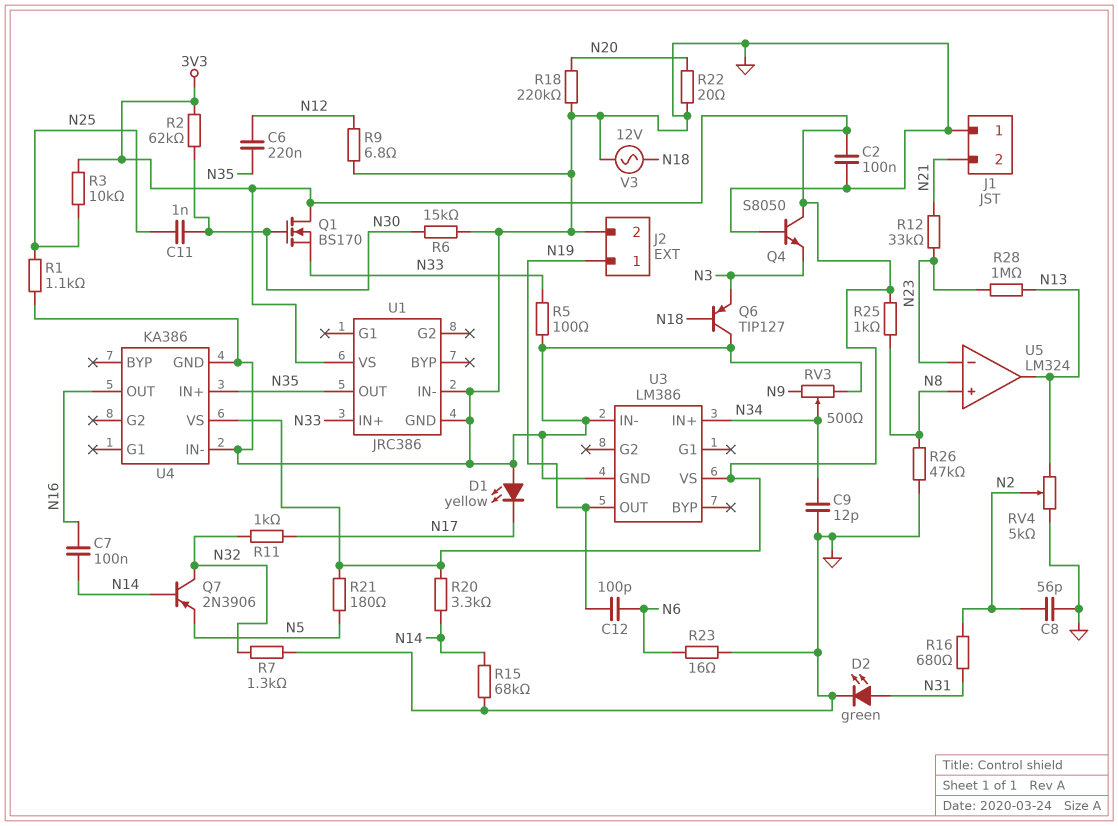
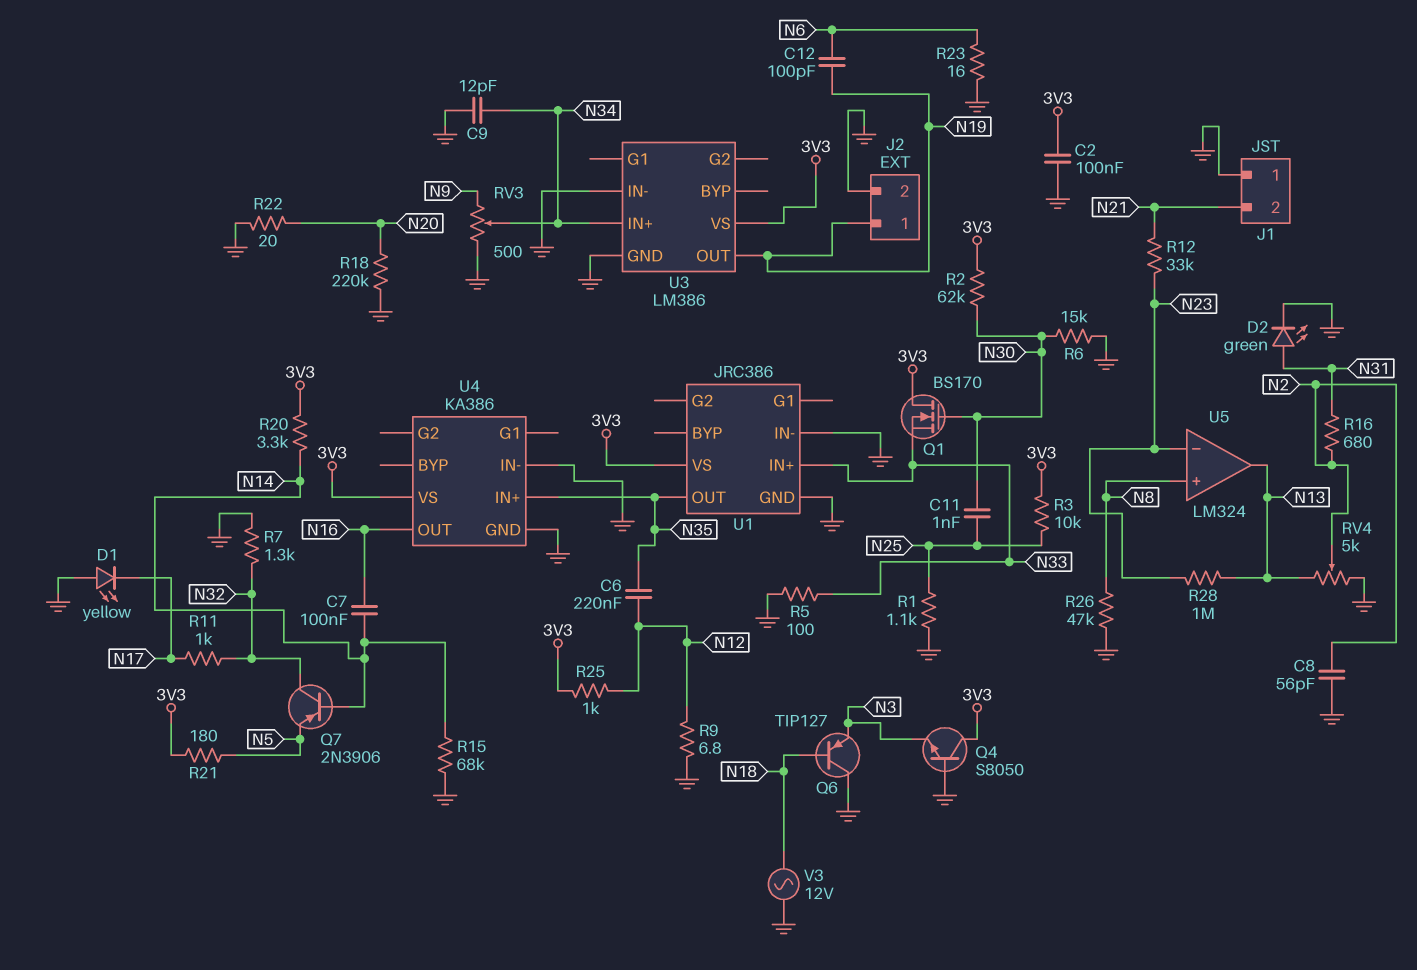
R25: 1k (3V3, N8) -> 1k (3V3, N12)

